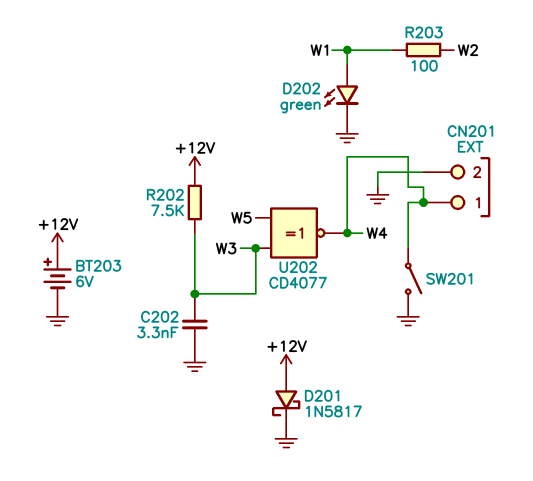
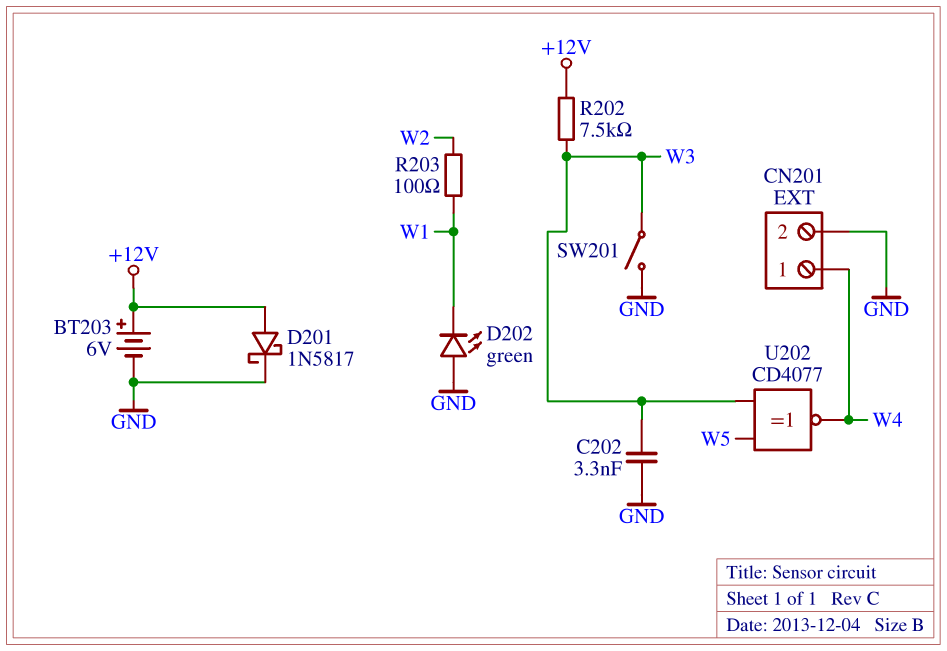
D202: LED green (A W1, K GND) -> LED green (A GND, K W1)
SW201: switch (GND, W4) -> switch (GND, W3)

